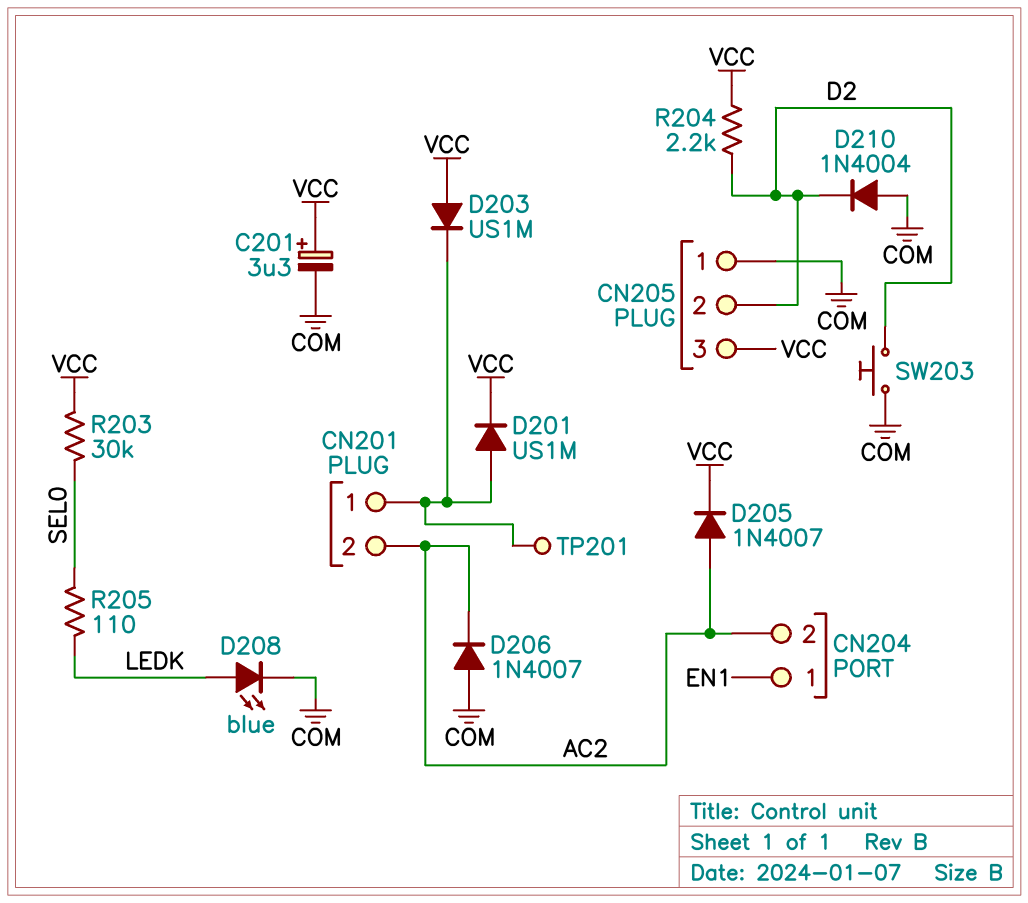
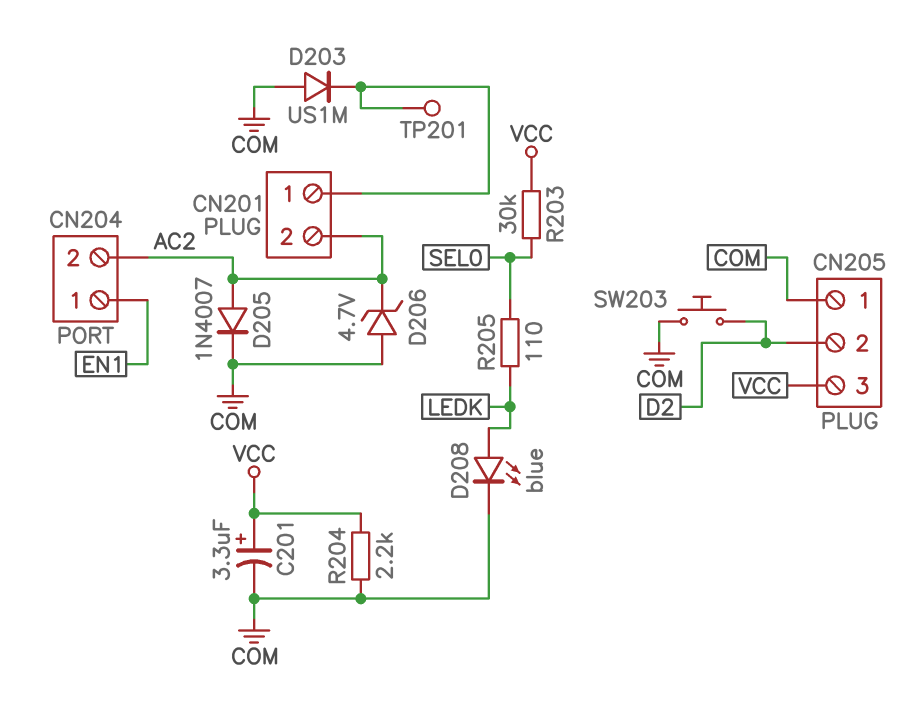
D201: diode US1M (A CN201/1, K VCC) -> none
D203: diode US1M (A VCC, K CN201/1) -> diode US1M (A COM, K CN201/1)
D205: diode 1N4007 (A AC2, K VCC) -> diode 1N4007 (A AC2, K COM)
D206: diode 1N4007 (A COM, K AC2) -> zener 4.7V (A COM, K AC2)
D210: diode 1N4004 (A COM, K D2) -> none
R204: 2.2k (D2, VCC) -> 2.2k (COM, VCC)

